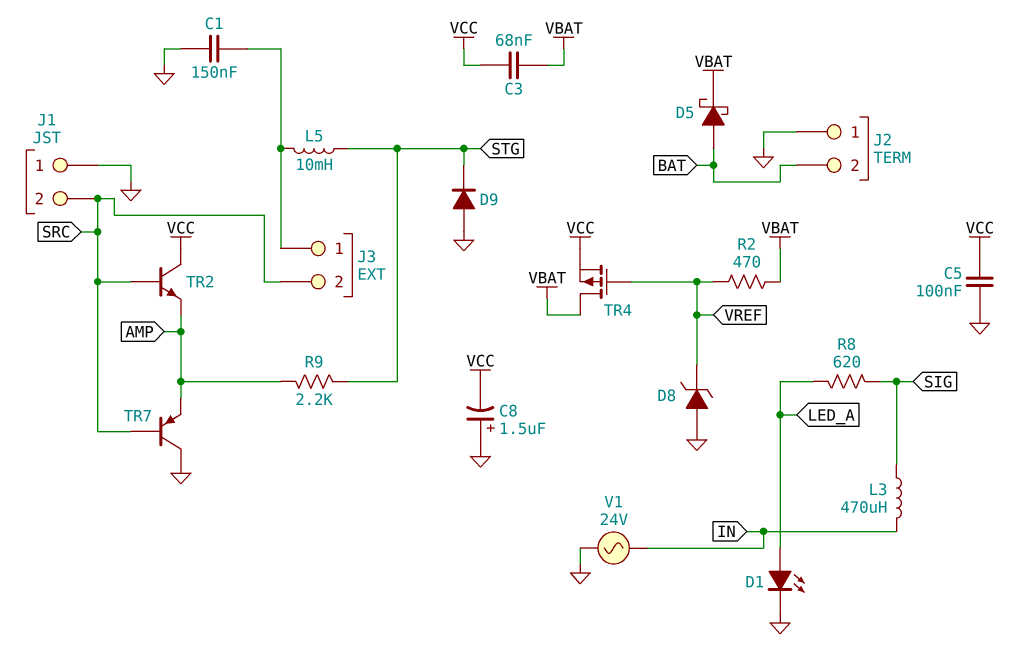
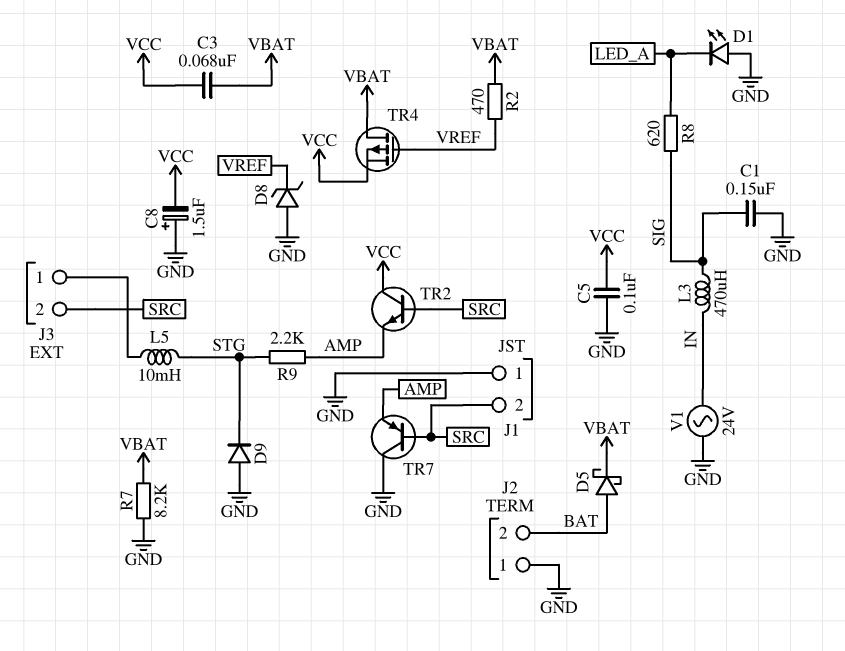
C1: 150nF (GND, J3/1) -> 150nF (GND, SIG)
D1: LED (A LED_A, K GND) -> LED (A GND, K LED_A)
R7: none -> 8.2k (GND, VBAT)

